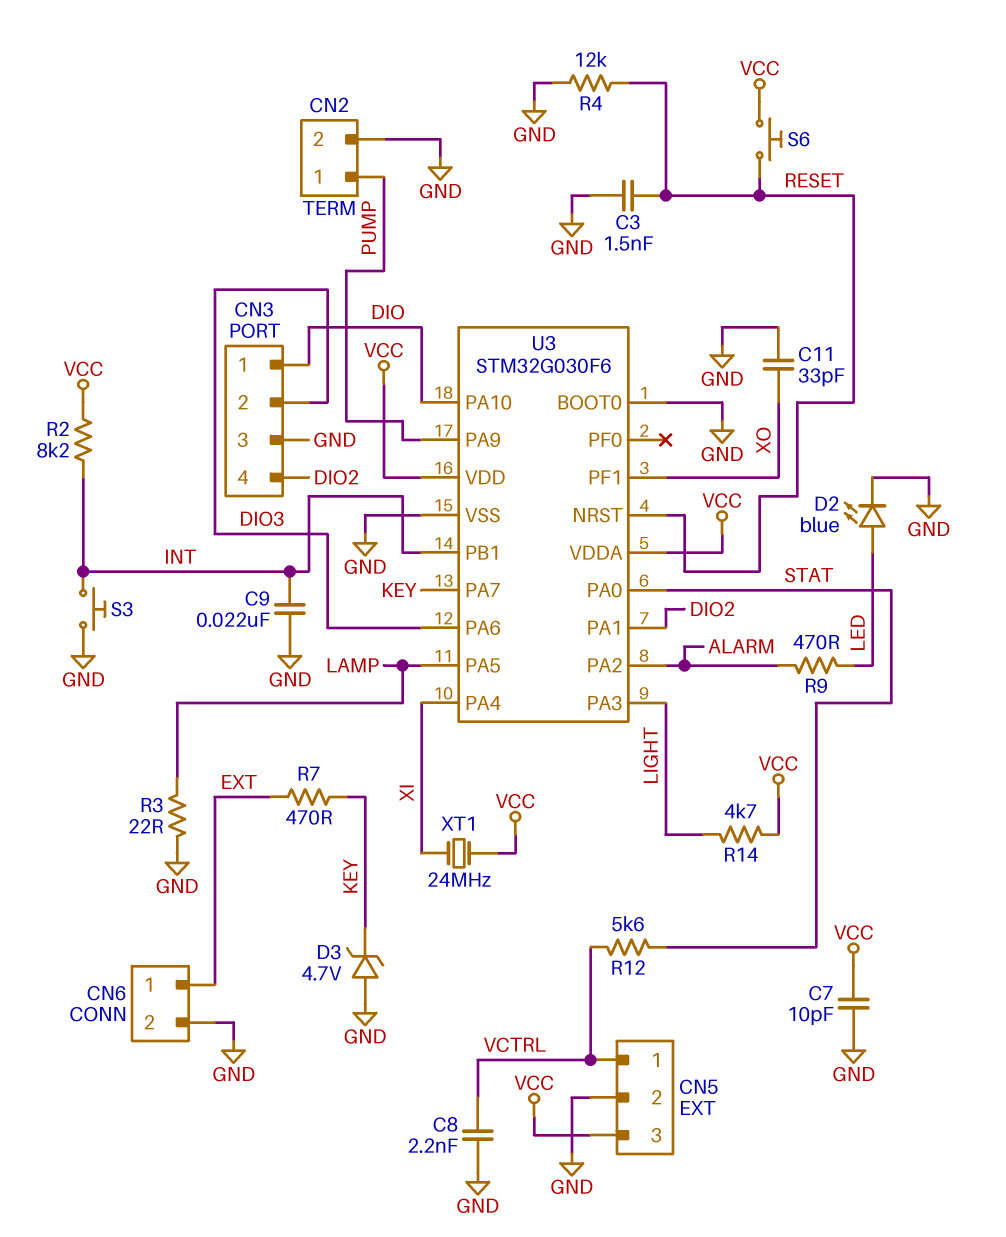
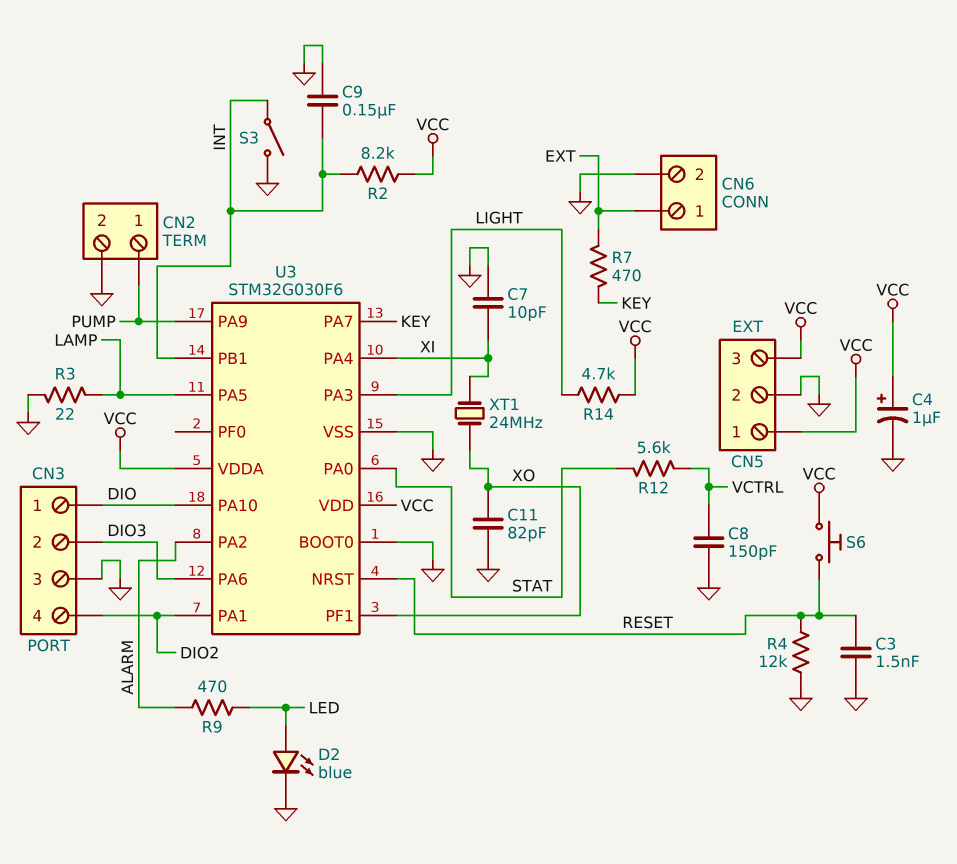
C4: none -> 1uF (plus VCC, minus GND)
C7: 10pF (GND, VCC) -> 10pF (GND, XI)
C8: 2.2nF (GND, VCTRL) -> 150pF (GND, VCTRL)
C9: 22nF (GND, INT) -> 150nF (GND, INT)
C11: 33pF (GND, XO) -> 82pF (GND, XO)
CN5 pin 1: VCTRL -> VCC
D3: zener 4.7V (A GND, K KEY) -> none
S3: button (GND, INT) -> switch (GND, INT)
XT1: 24MHz (VCC, XI) -> 24MHz (XI, XO)

